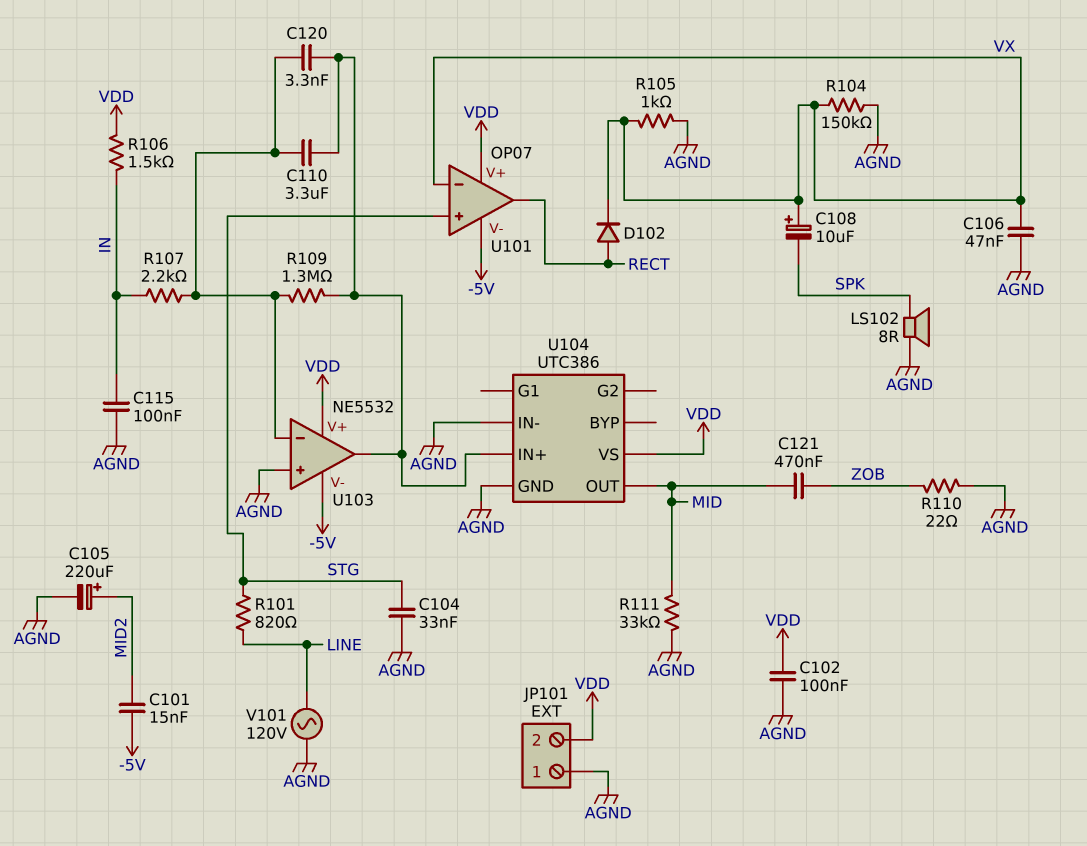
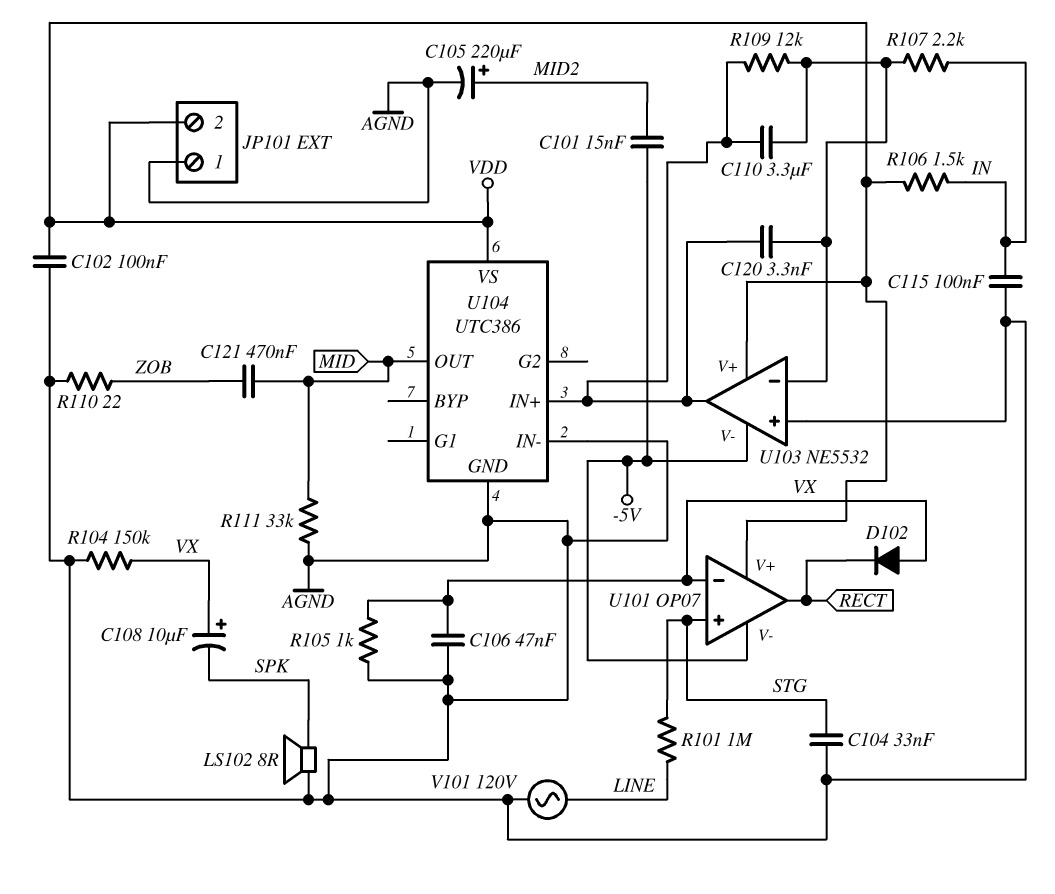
D102: diode (A RECT, K VX) -> diode (A VX, K RECT)
R101: 820 (LINE, STG) -> 1M (LINE, STG)
R109: 1.3M (U103/in-, U103/out) -> 12k (U103/in-, U103/out)

